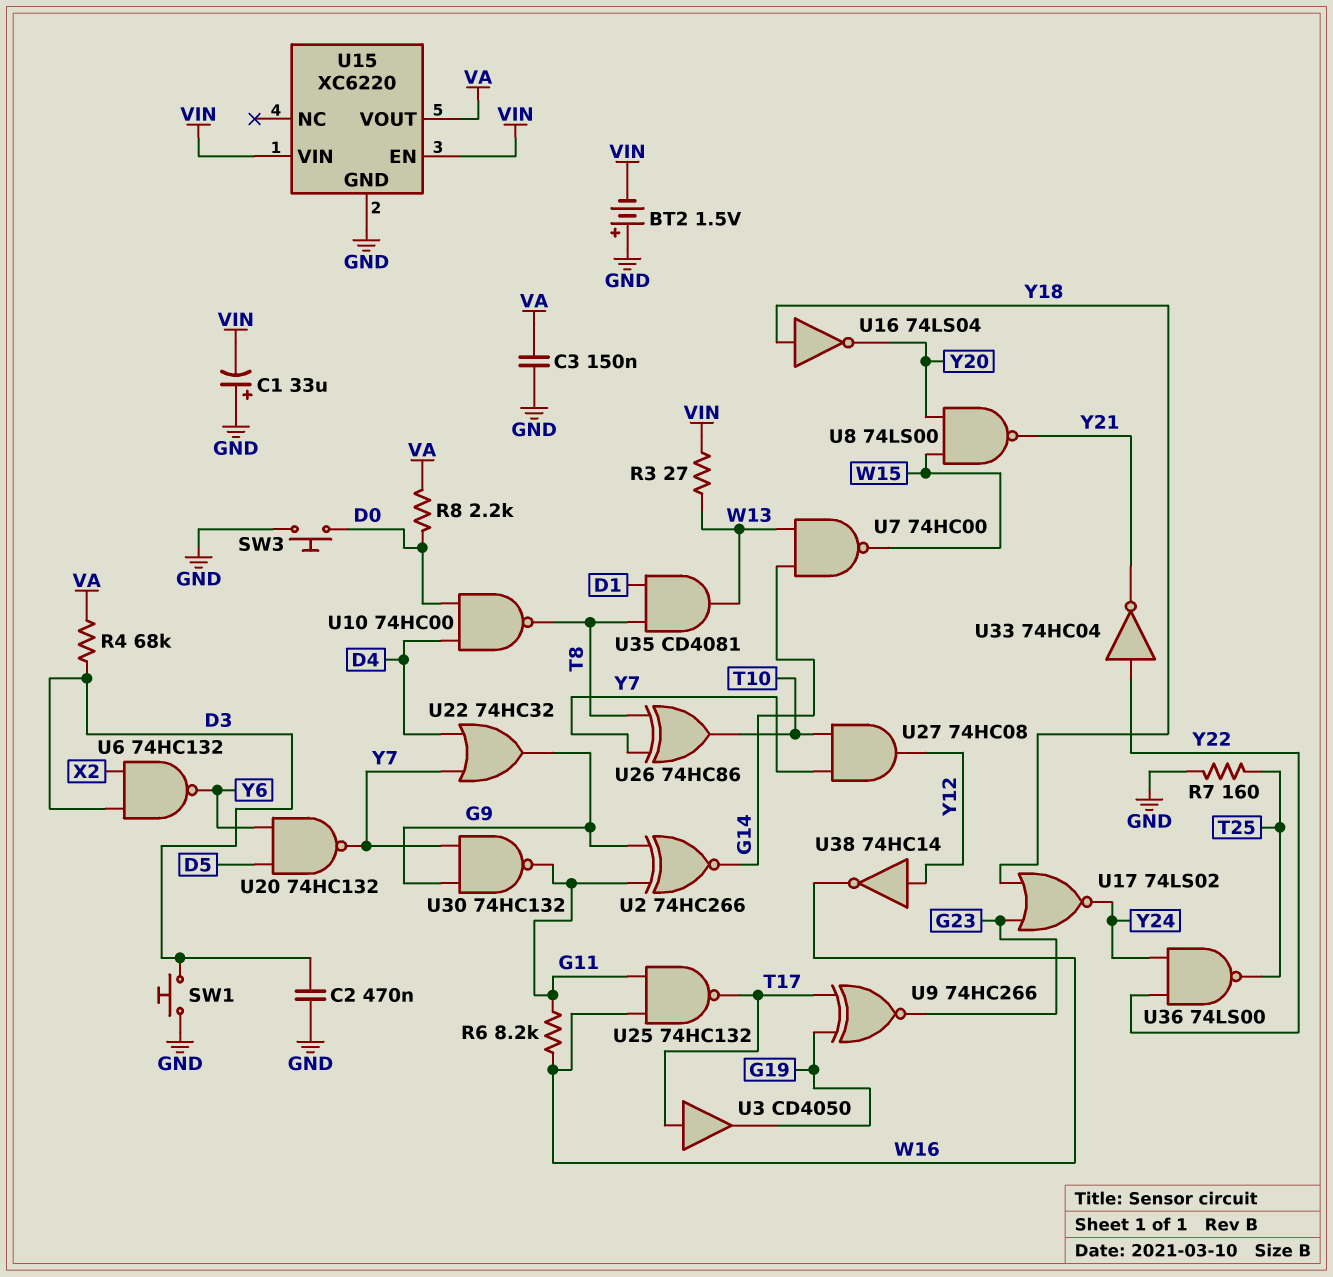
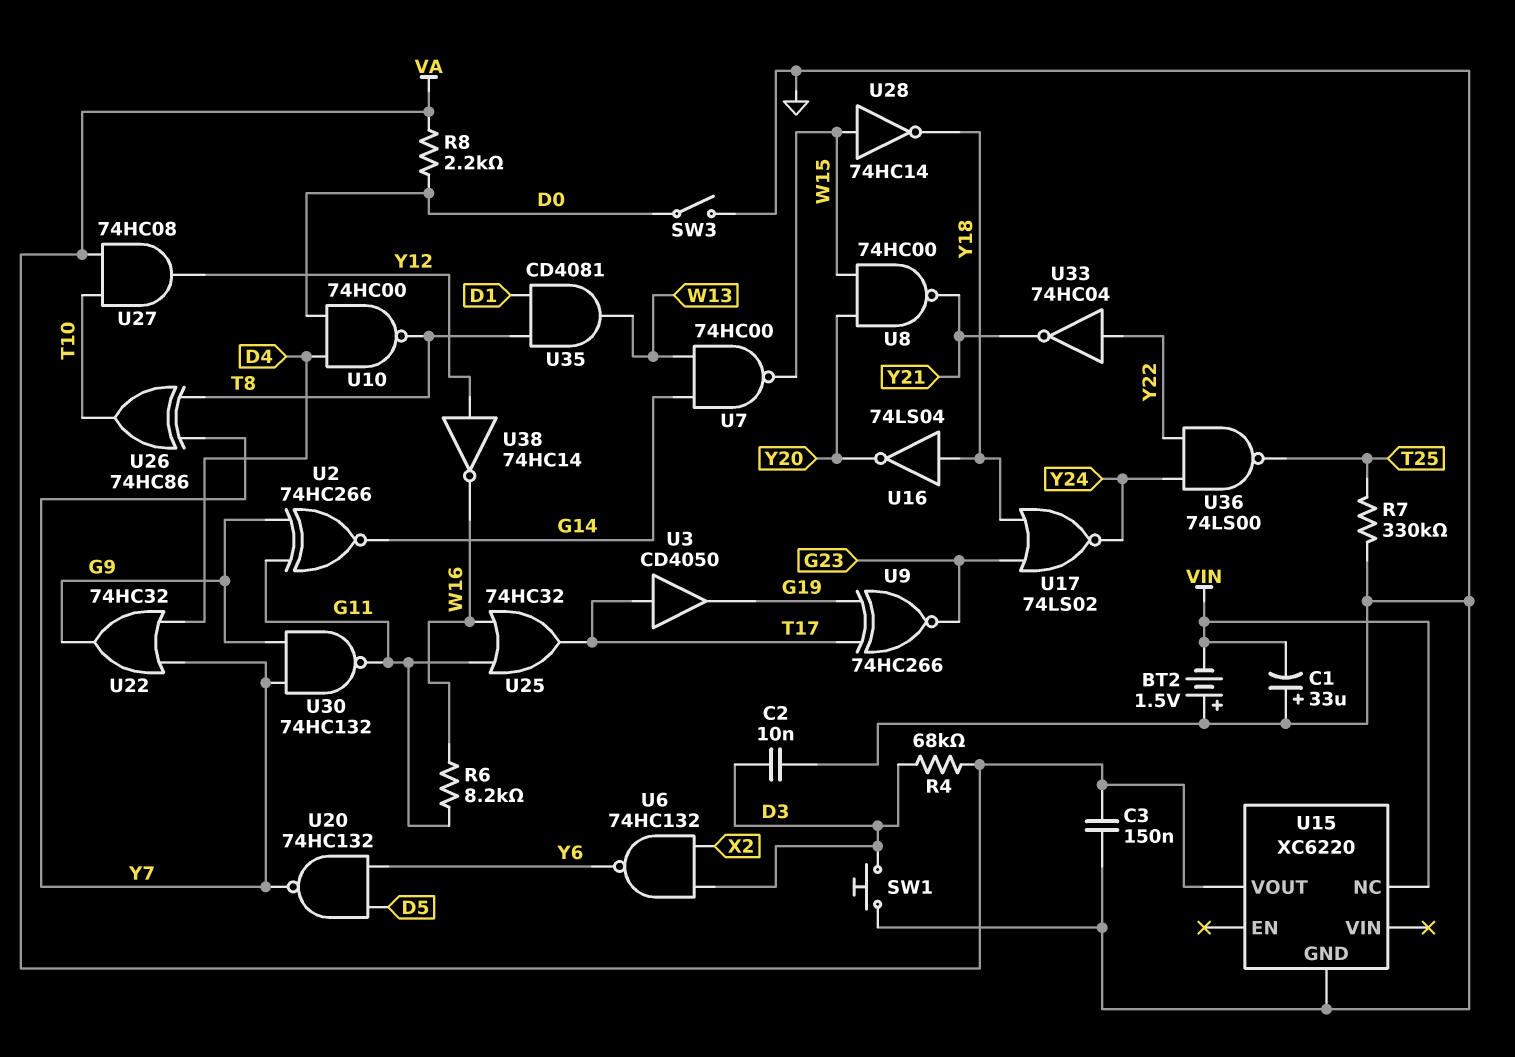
C2: 470nF (D3, GND) -> 10nF (D3, GND)
R3: 27 (VIN, W13) -> none
R7: 160 (GND, T25) -> 330k (GND, T25)
SW3: button (D0, GND) -> switch (D0, GND)
U8: NAND 74LS00 (in W15, in Y20, out Y21) -> NAND 74HC00 (in W15, in Y20, out Y21)
U15 pin EN: VIN -> none
U15 pin NC: none -> VIN
U15 pin VIN: VIN -> none
U25: NAND 74HC132 (in G11, in W16, out T17) -> OR 74HC32 (in G11, in W16, out T17)
U27: AND 74HC08 (in T10, in Y7, out Y12) -> AND 74HC08 (in T10, in VA, out Y12)
U28: none -> NOT 74HC14 (in W15, out Y18)

